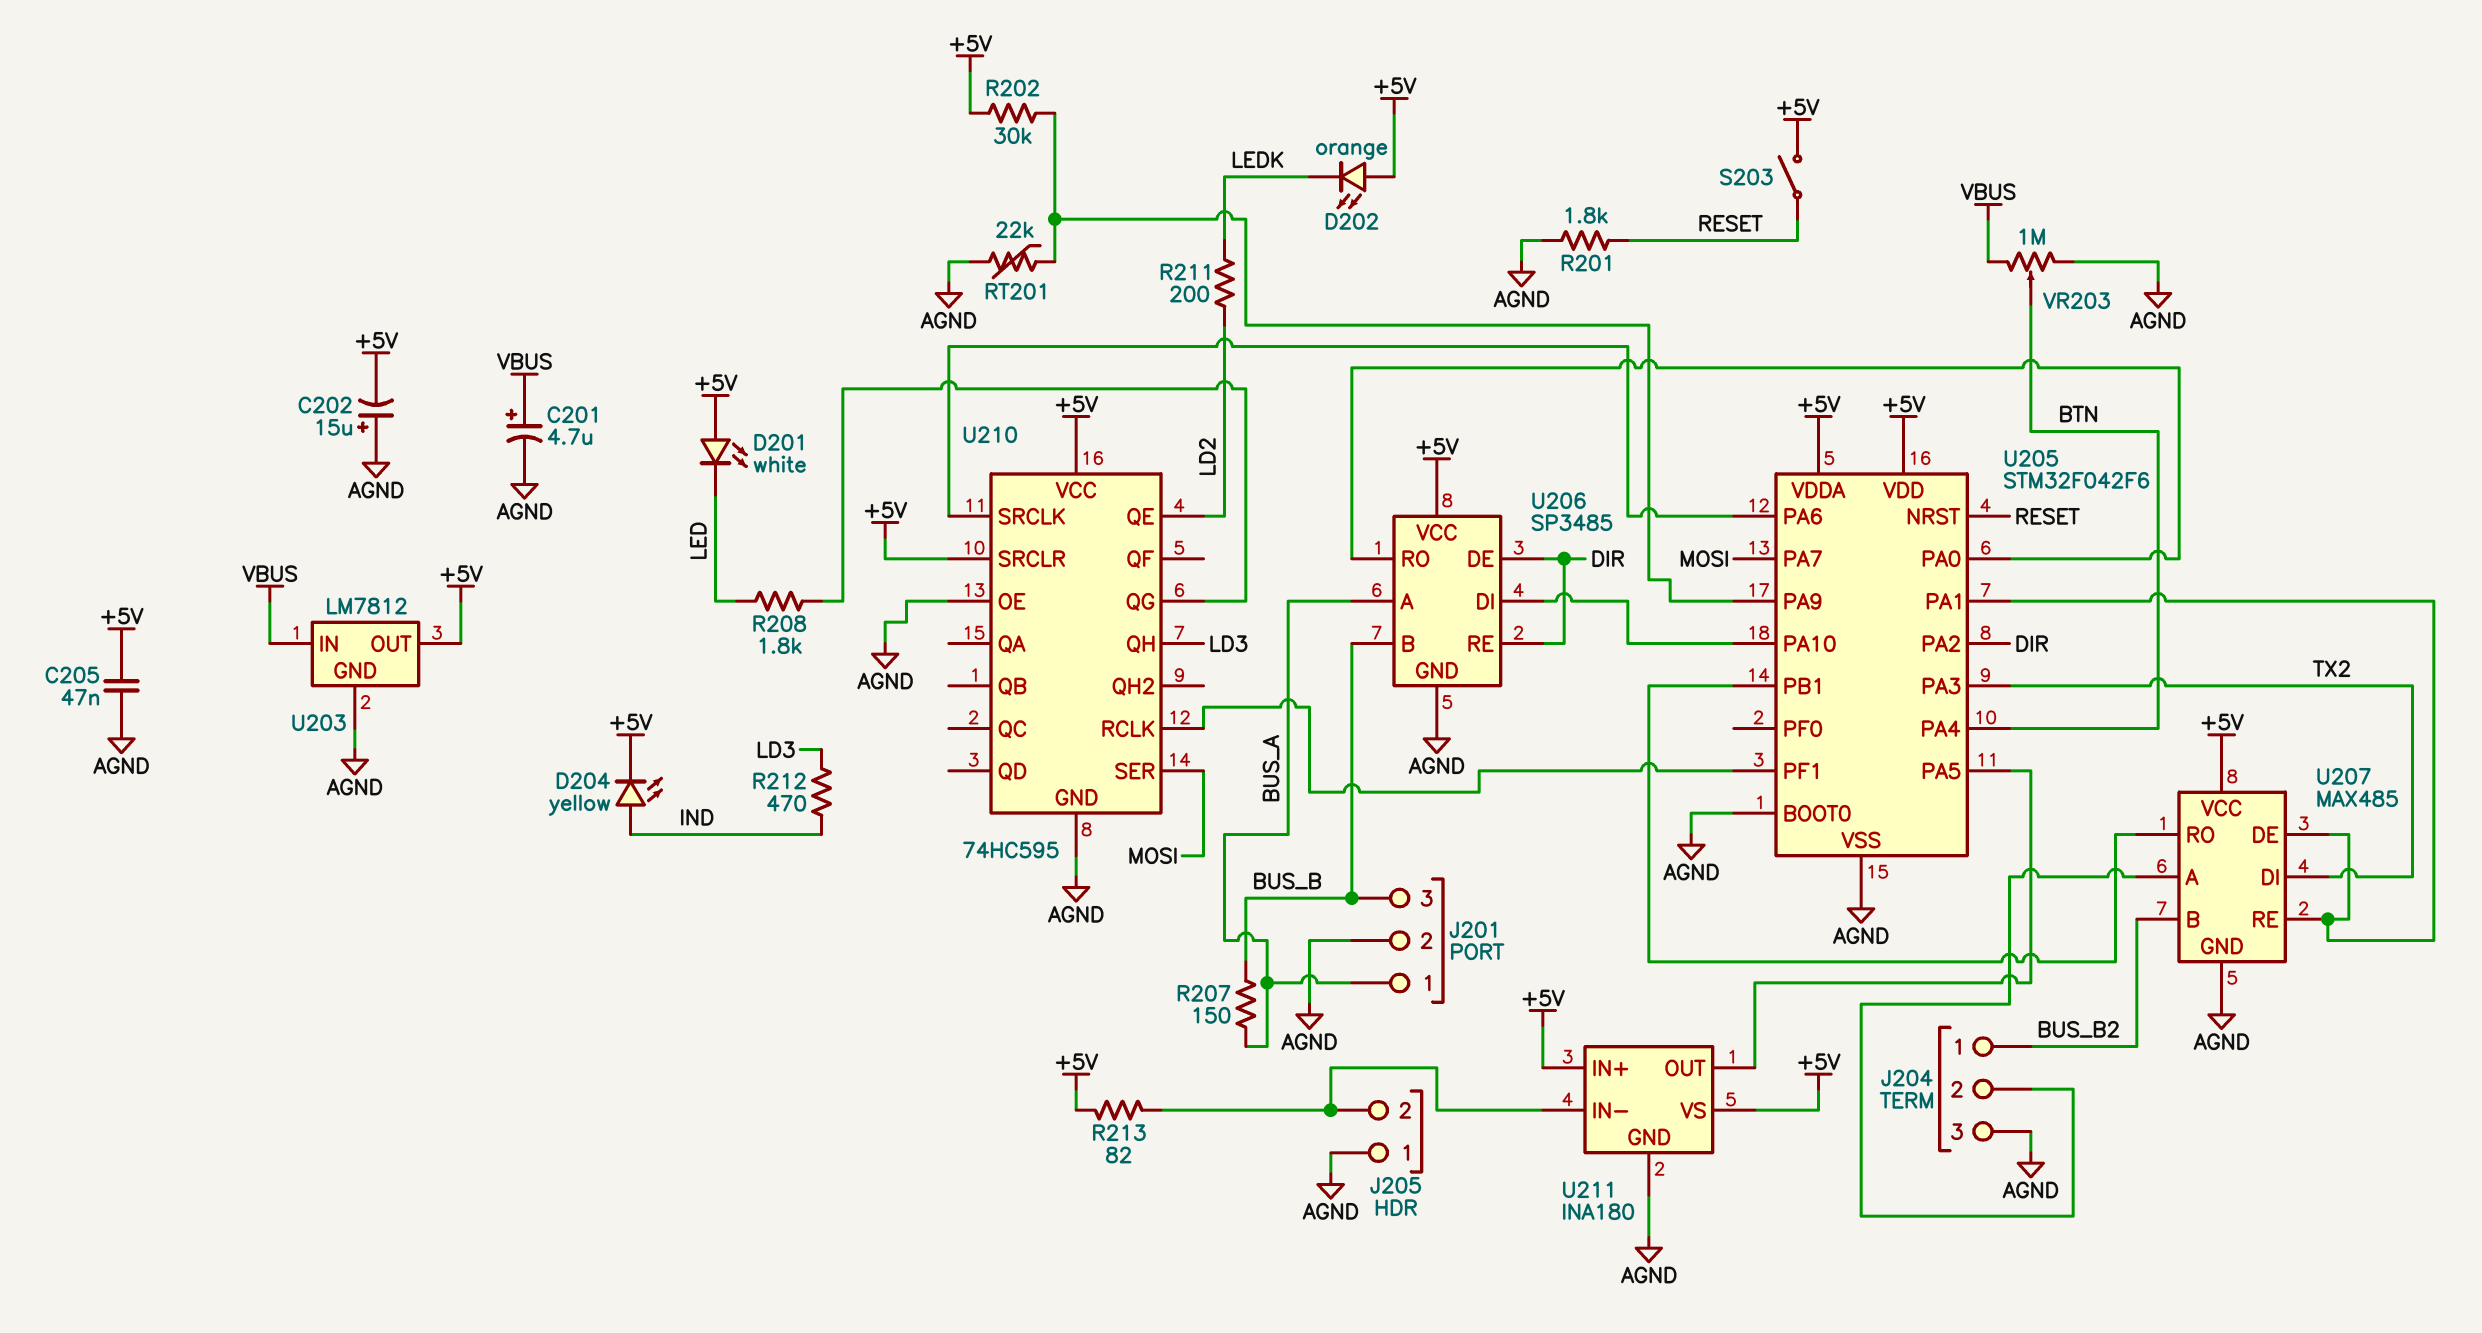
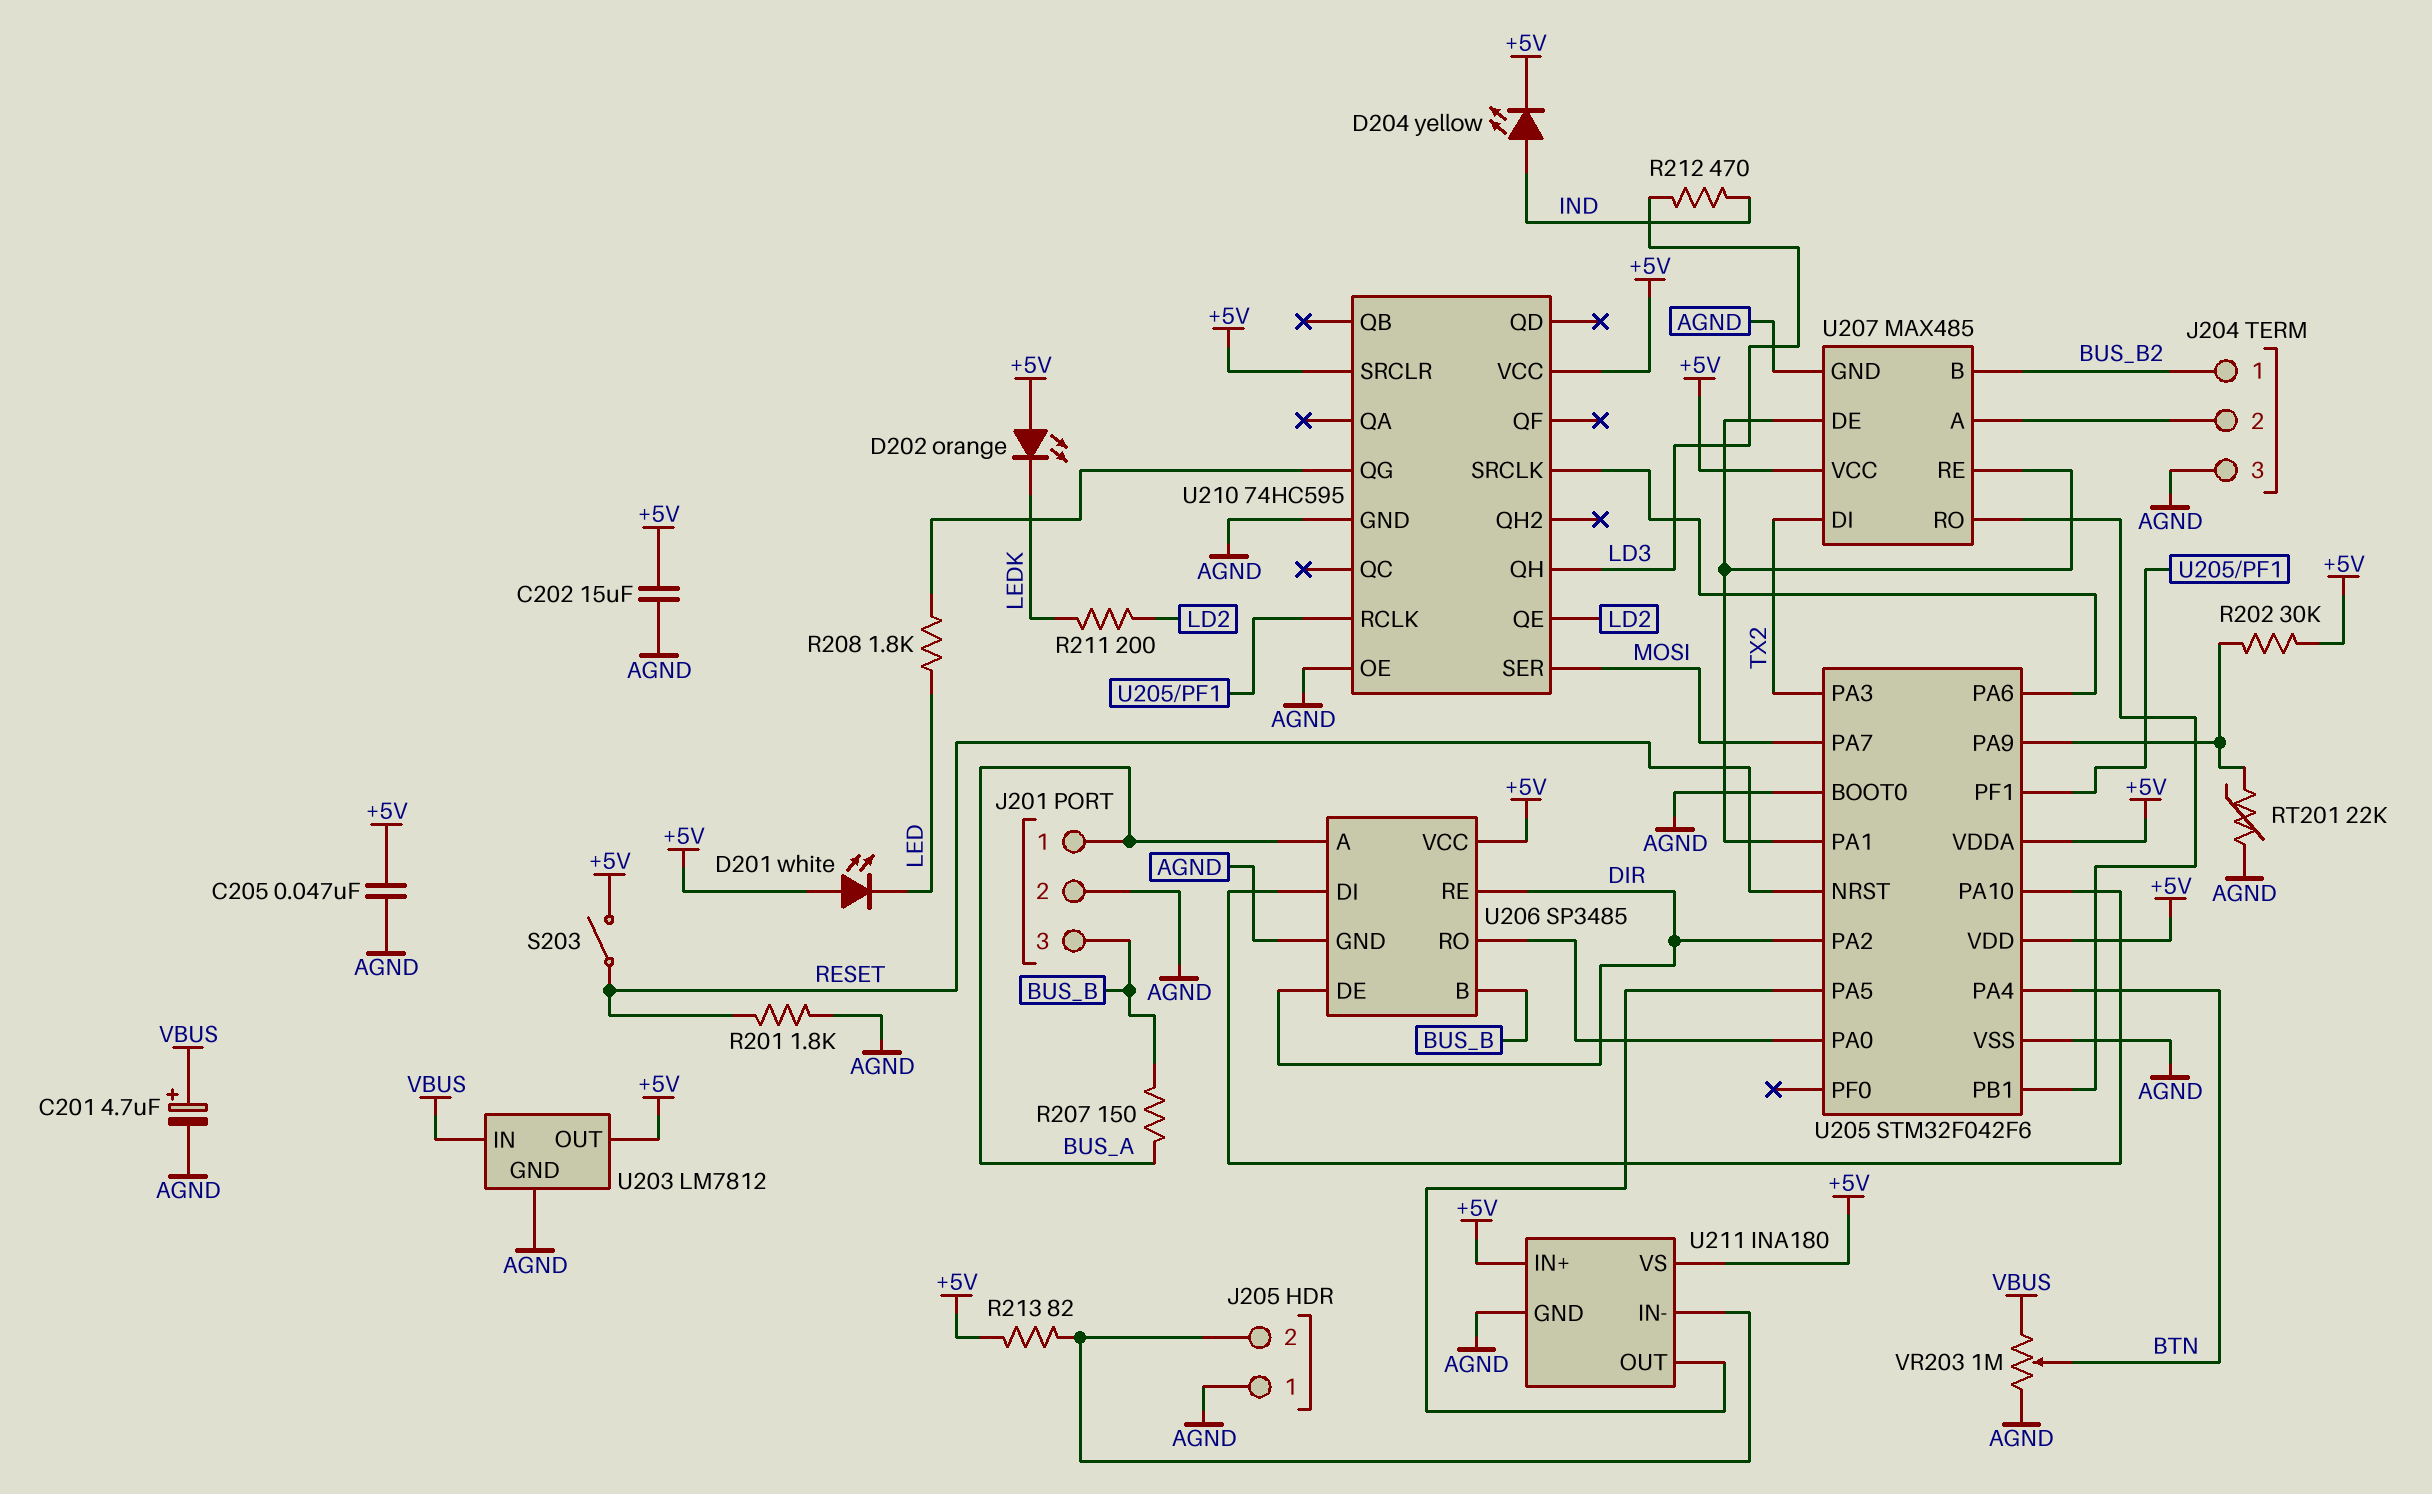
C202: 15uF (plus AGND, minus +5V) -> 15uF (+5V, AGND)

